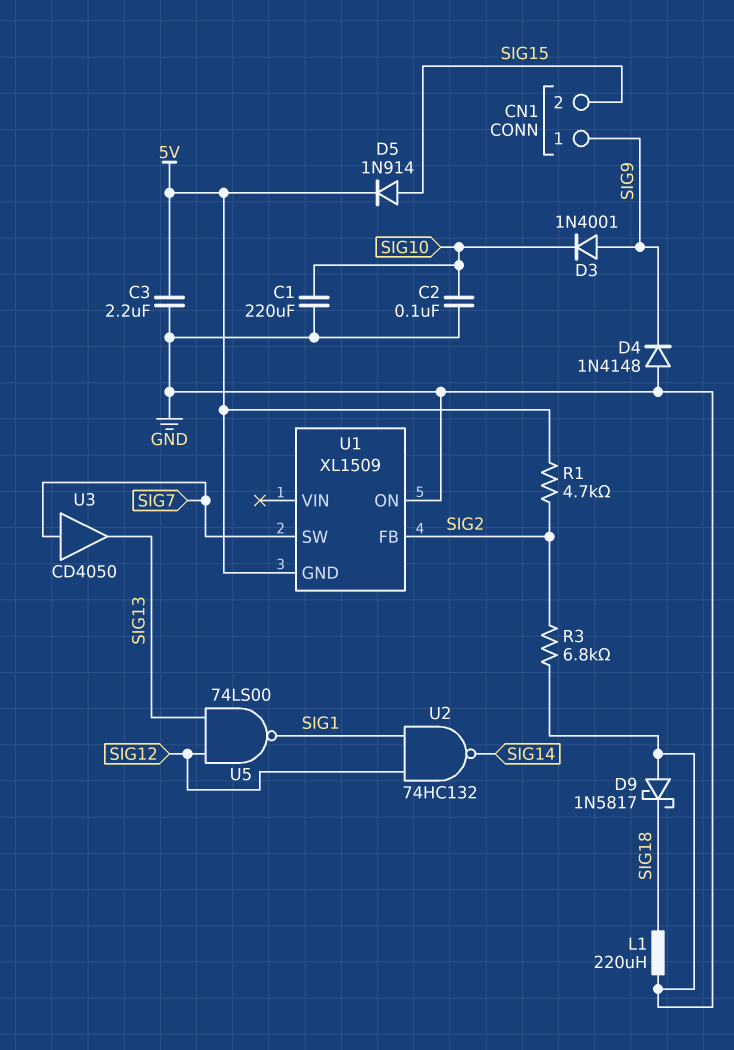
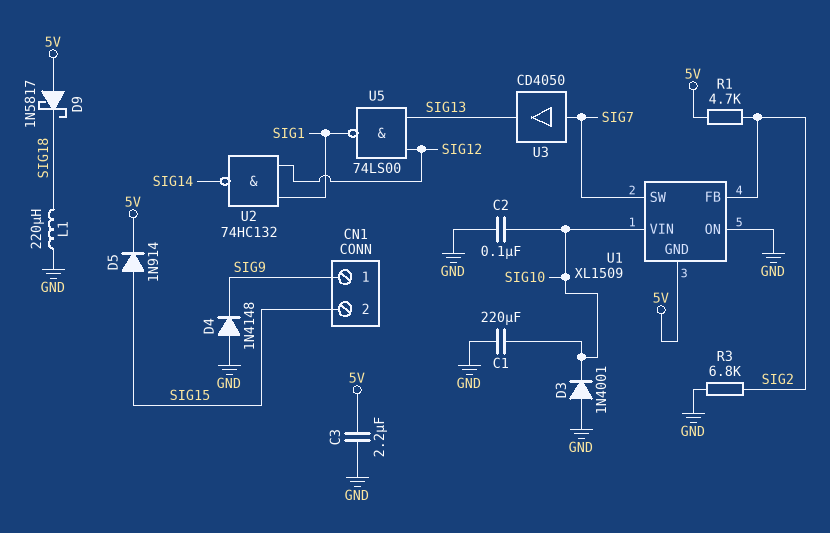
D3: diode 1N4001 (A SIG9, K SIG10) -> diode 1N4001 (A GND, K SIG10)
D9: schottky 1N5817 (A GND, K SIG18) -> schottky 1N5817 (A 5V, K SIG18)
U1 pin VIN: none -> SIG10

